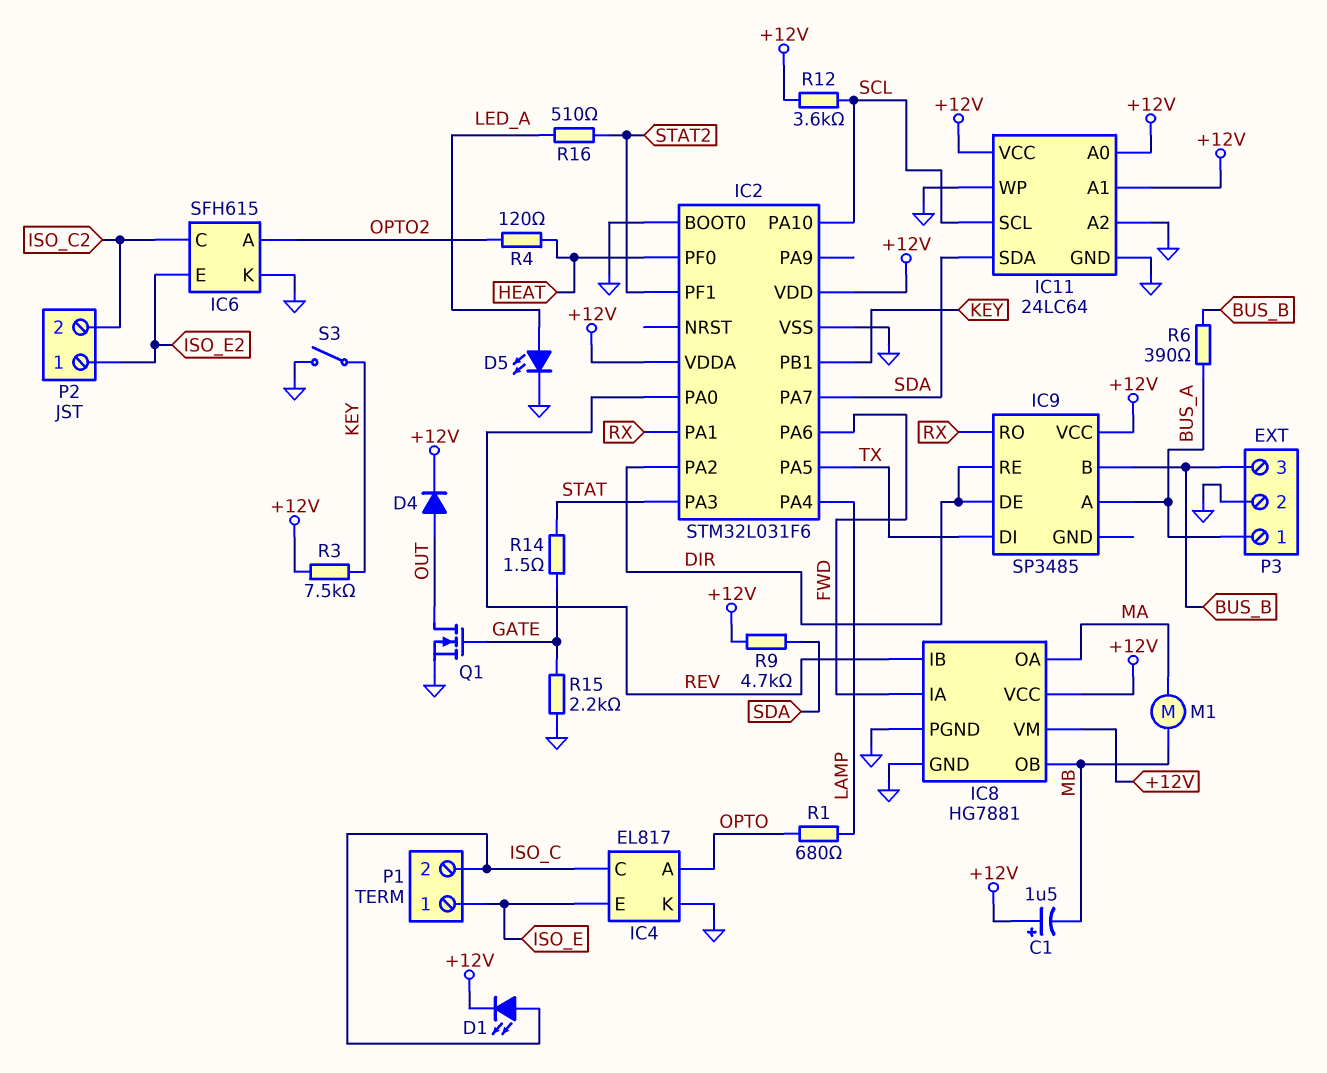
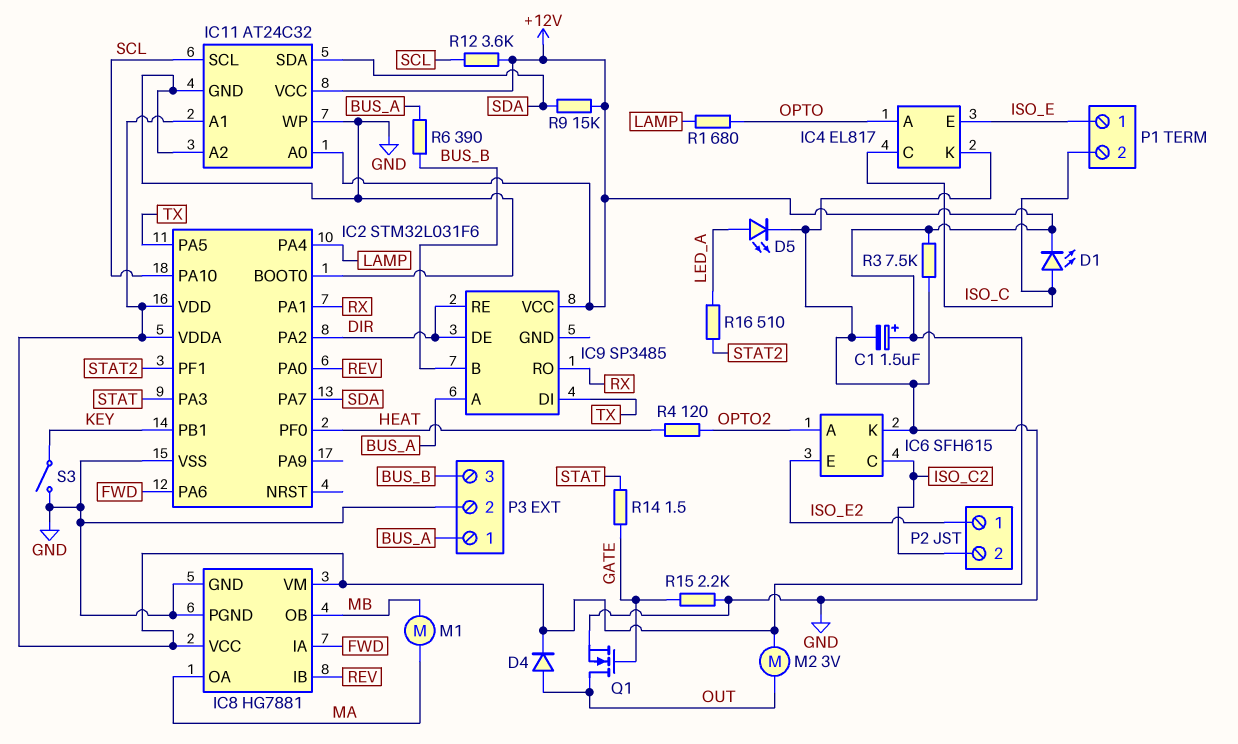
C1: 1.5uF (plus +12V, minus MB) -> 1.5uF (plus +12V, minus GND)
IC11: 24LC64 -> AT24C32
M2: none -> motor 3V (+12V, OUT)
R3: 7.5k (+12V, KEY) -> 7.5k (+12V, GND)
R9: 4.7k (+12V, SDA) -> 15k (+12V, SDA)

